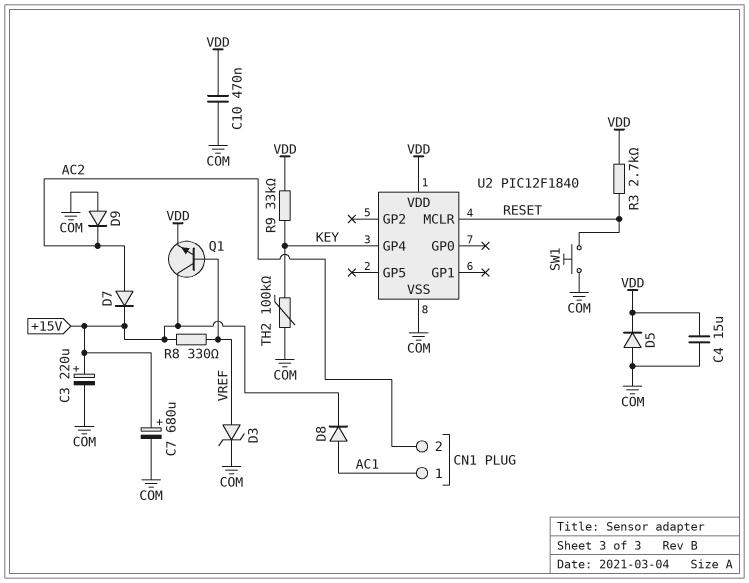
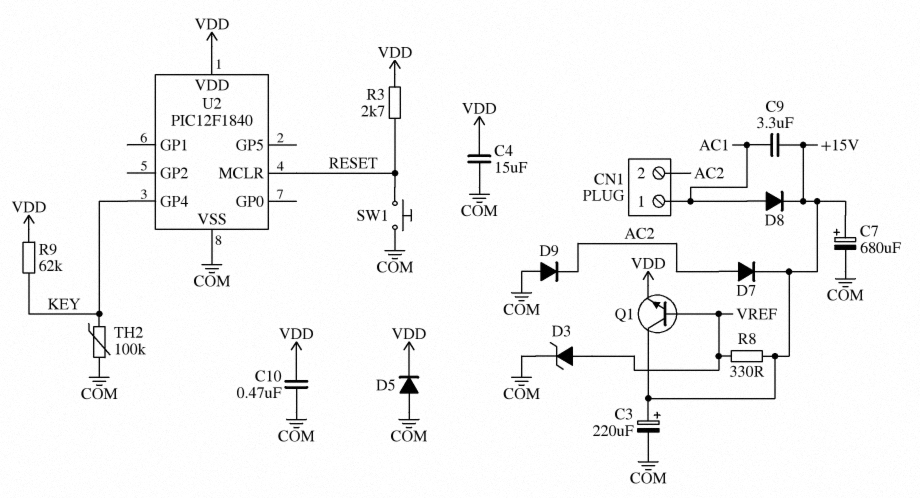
C9: none -> 3.3uF (+15V, AC1)
R9: 33k (KEY, VDD) -> 62k (KEY, VDD)

